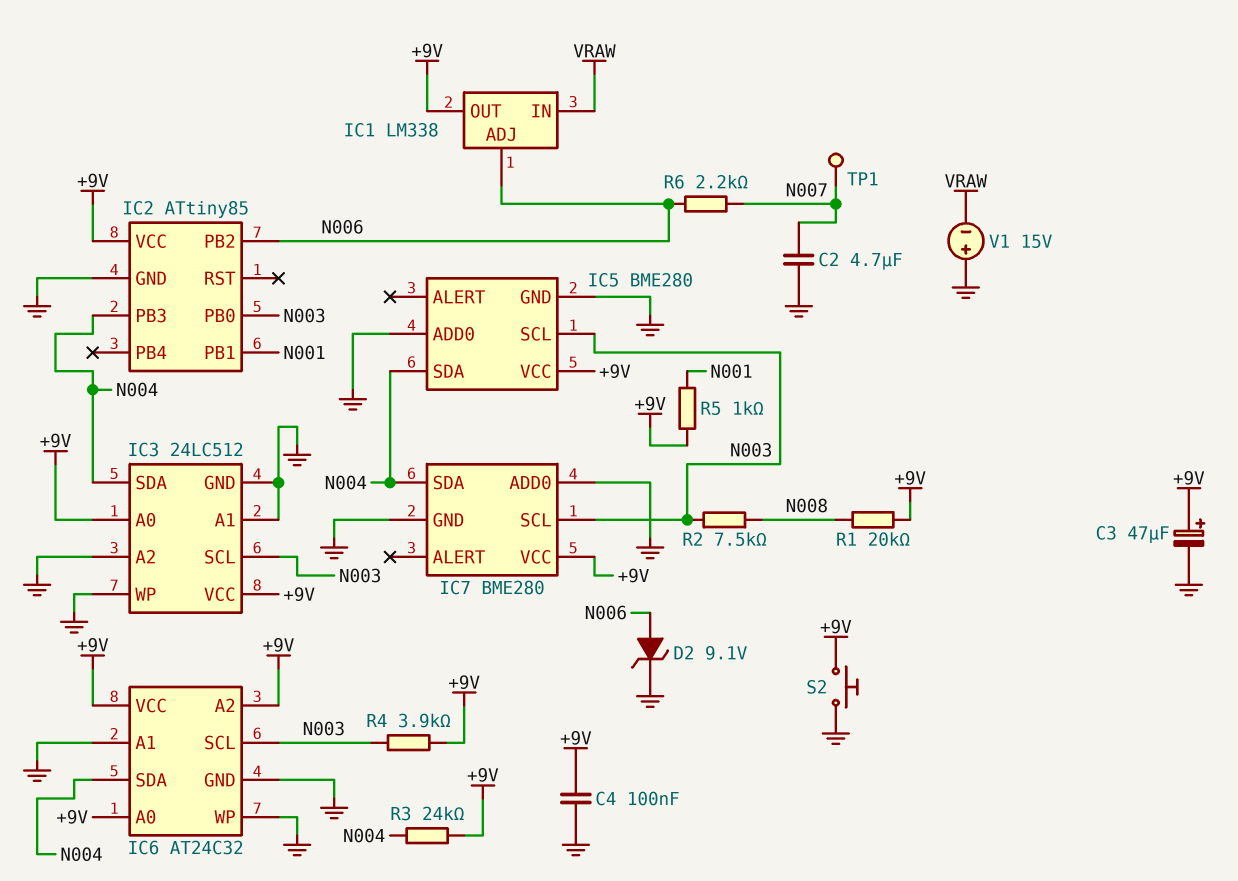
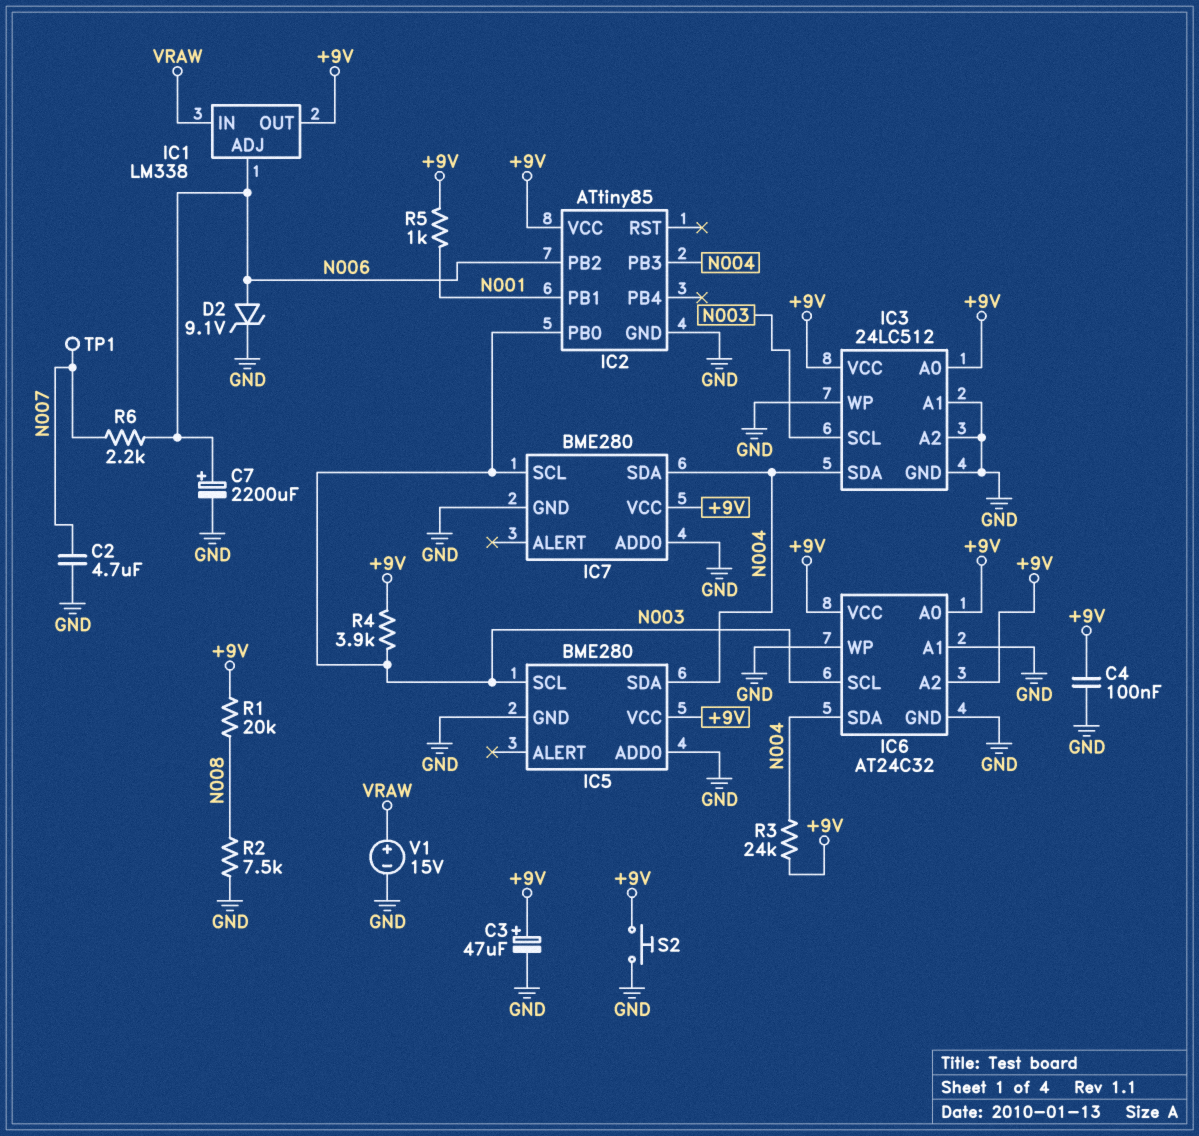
C7: none -> 2200uF (plus N006, minus GND)
R2: 7.5k (N003, N008) -> 7.5k (GND, N008)
V1: 15V (plus GND, minus VRAW) -> 15V (plus VRAW, minus GND)

